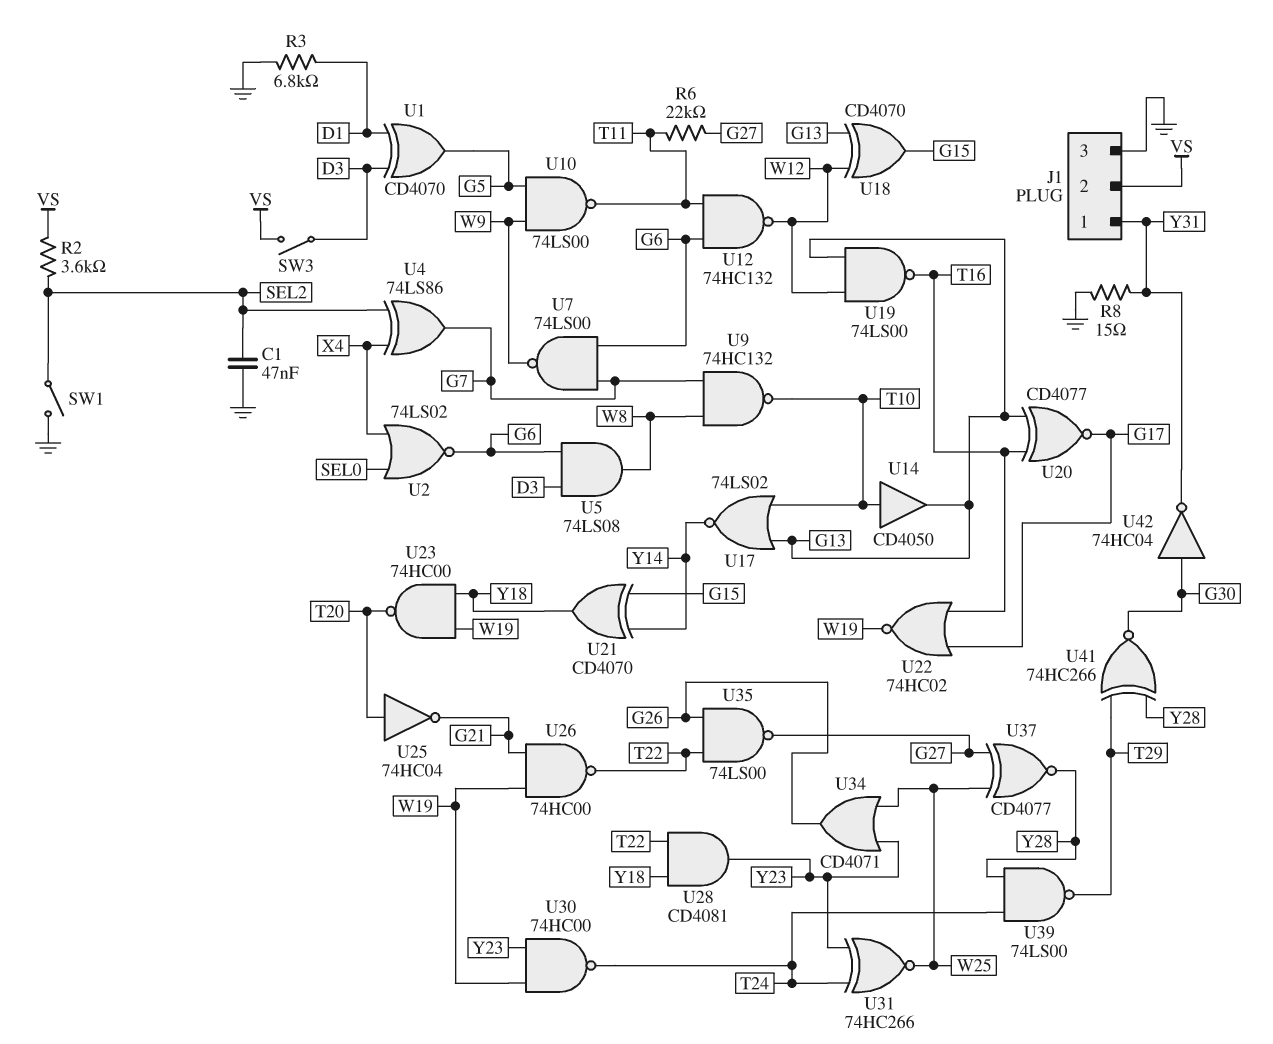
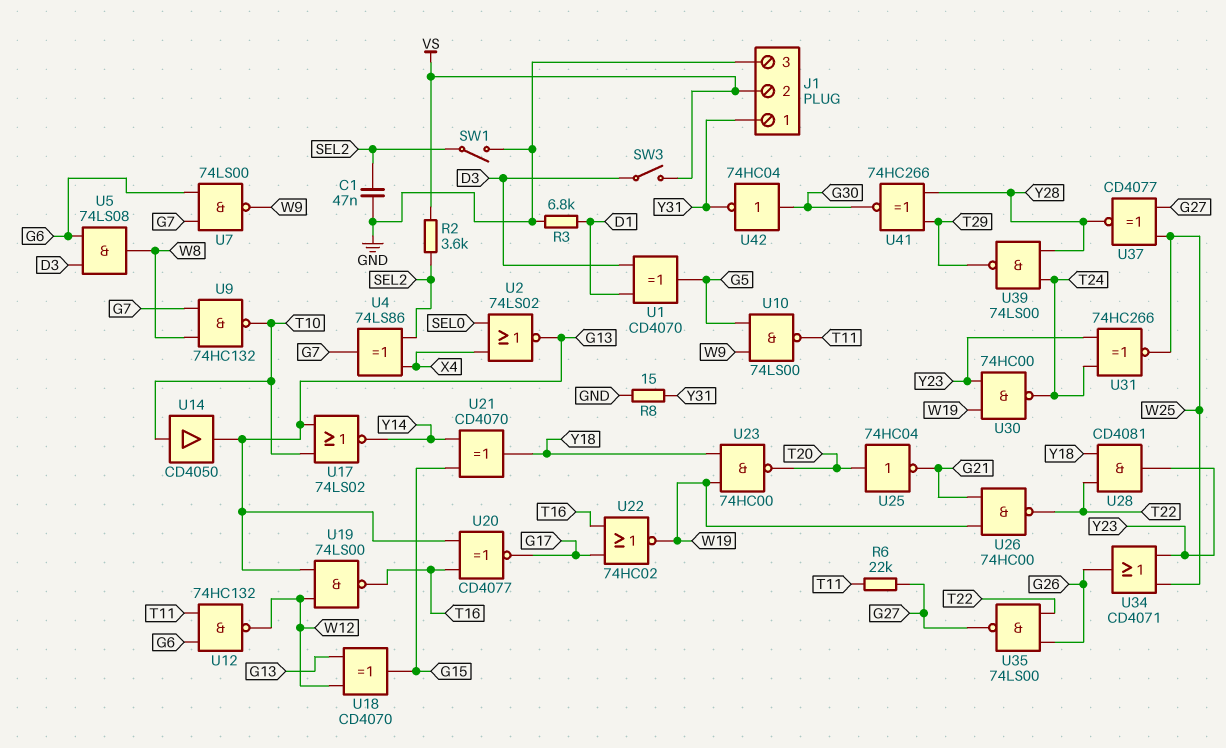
U2: NOR 74LS02 (in SEL0, in X4, out G6) -> NOR 74LS02 (in SEL0, in X4, out G13)

